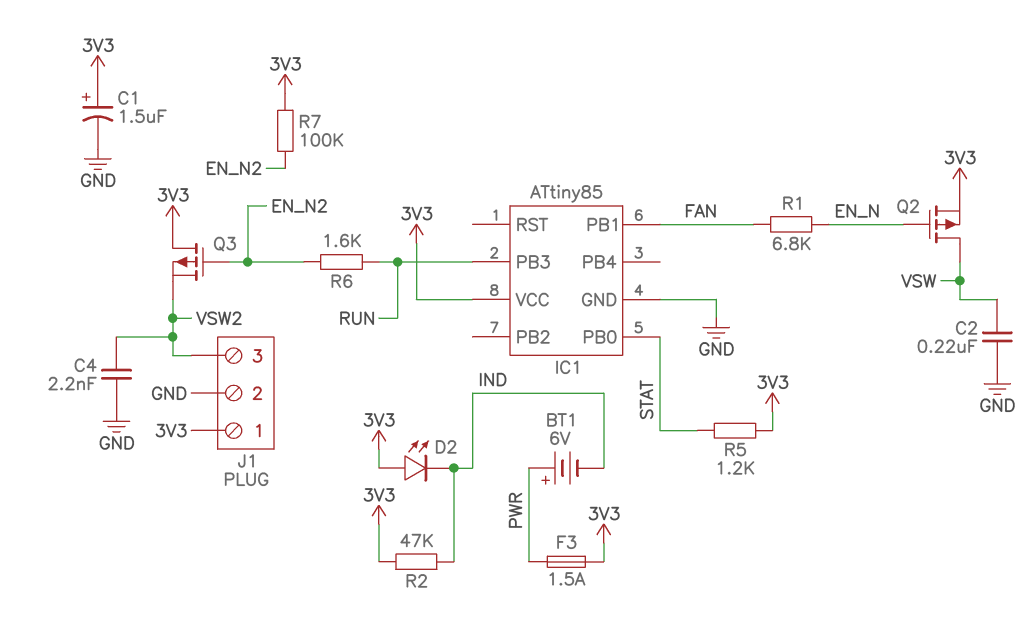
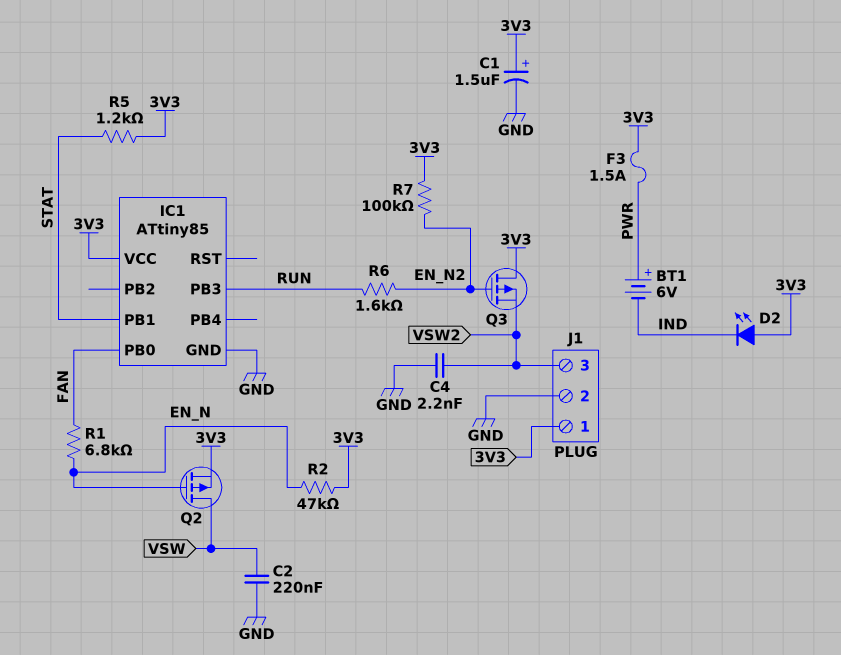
IC1 pin PB0: STAT -> FAN
IC1 pin PB1: FAN -> STAT
R2: 47k (3V3, IND) -> 47k (3V3, EN_N)

